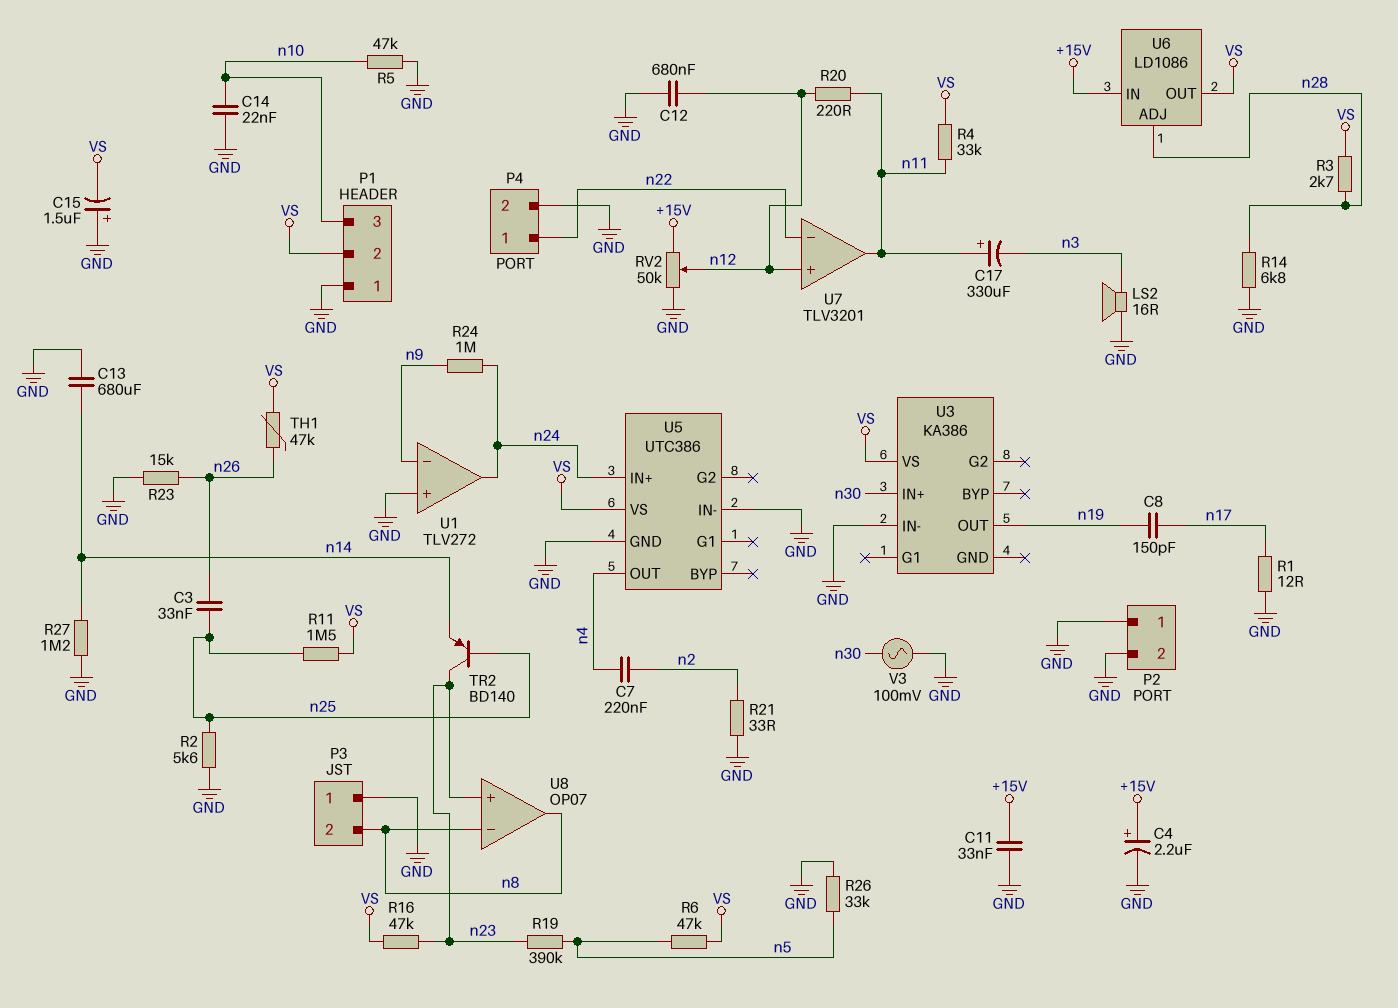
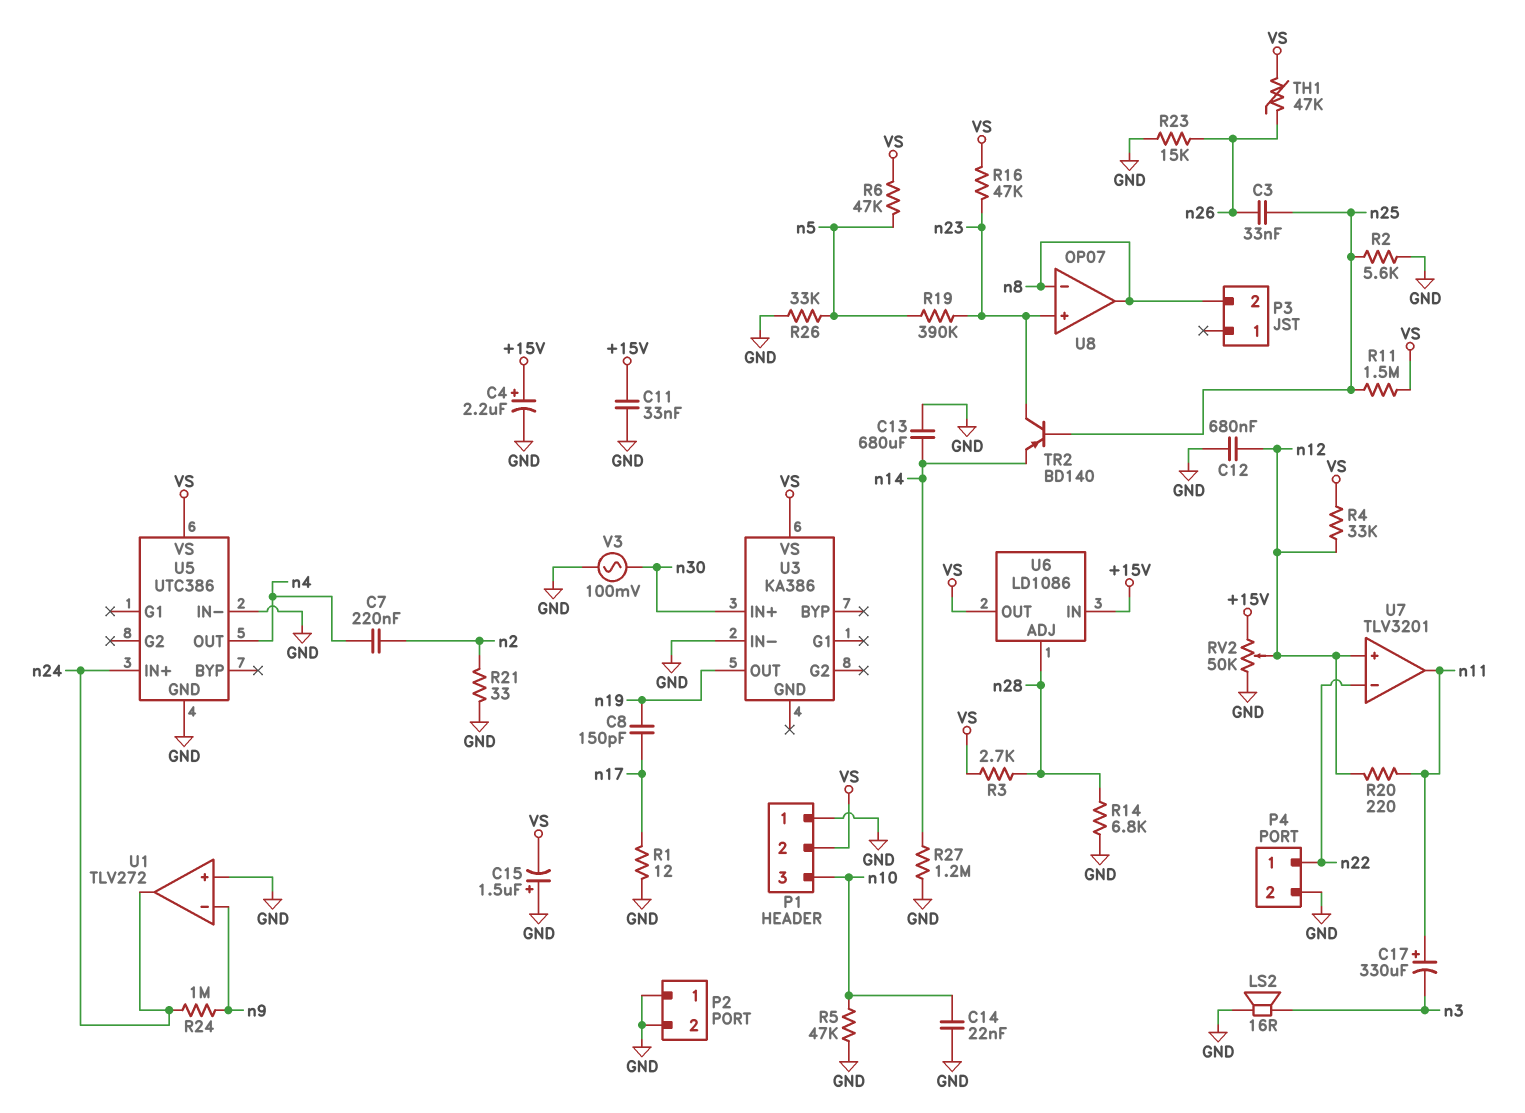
P3 pin 1: GND -> none
R4: 33k (VS, n11) -> 33k (VS, n12)

